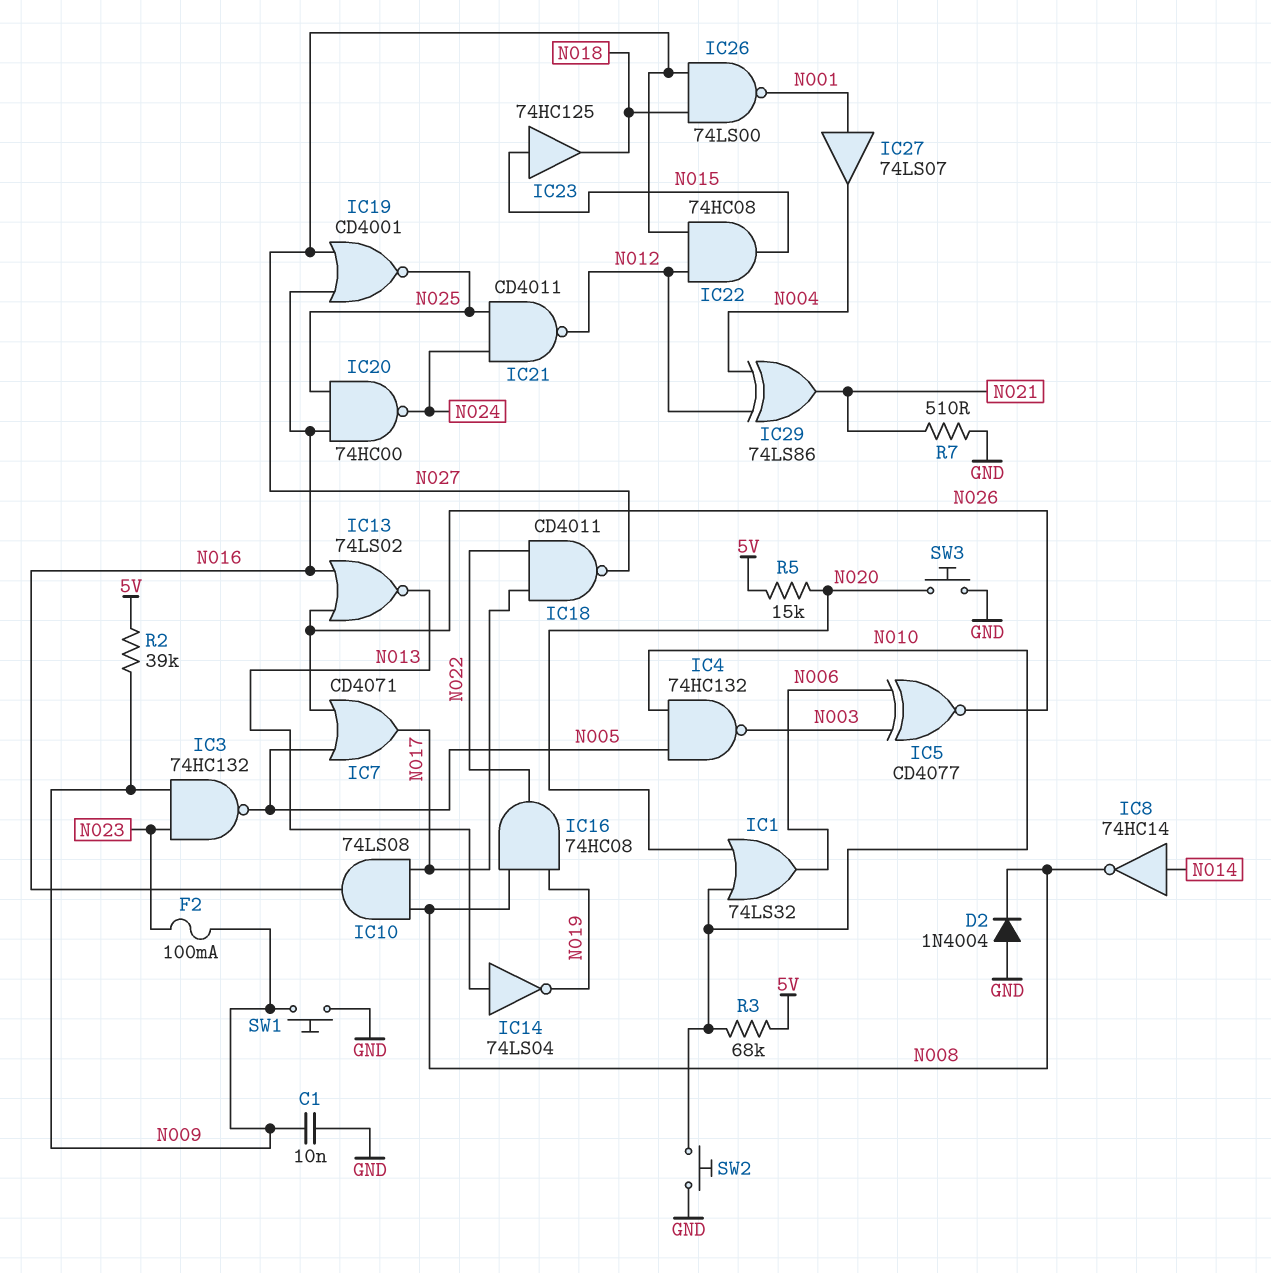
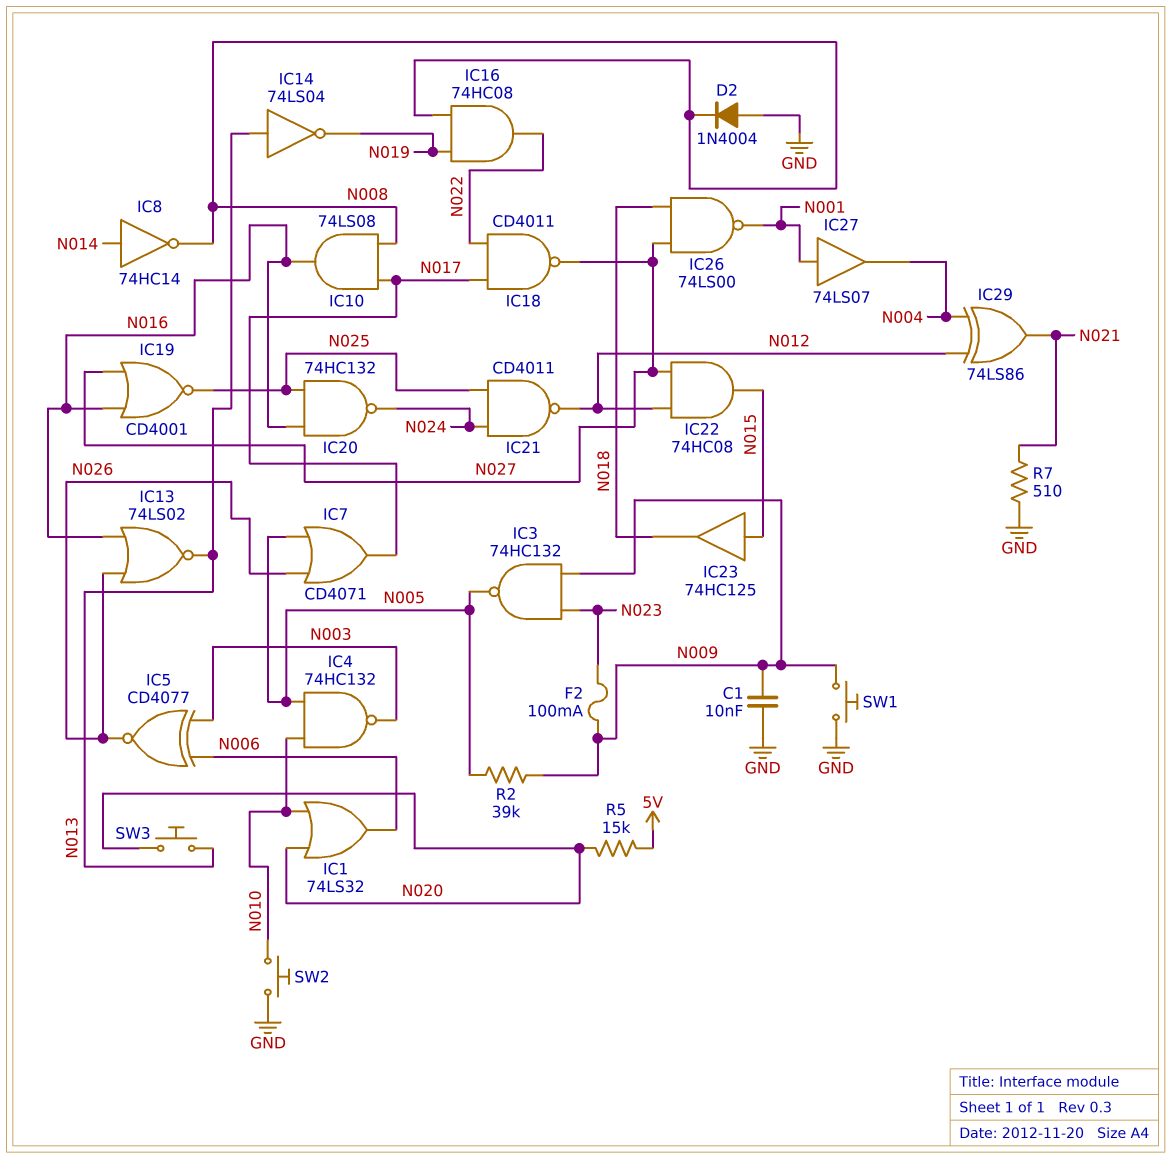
IC20: NAND 74HC00 (in N016, in N025, out N024) -> NAND 74HC132 (in N016, in N025, out N024)
R2: 39k (5V, N009) -> 39k (N005, N009)
R3: 68k (5V, N010) -> none
SW3: button (GND, N020) -> button (N013, N020)

